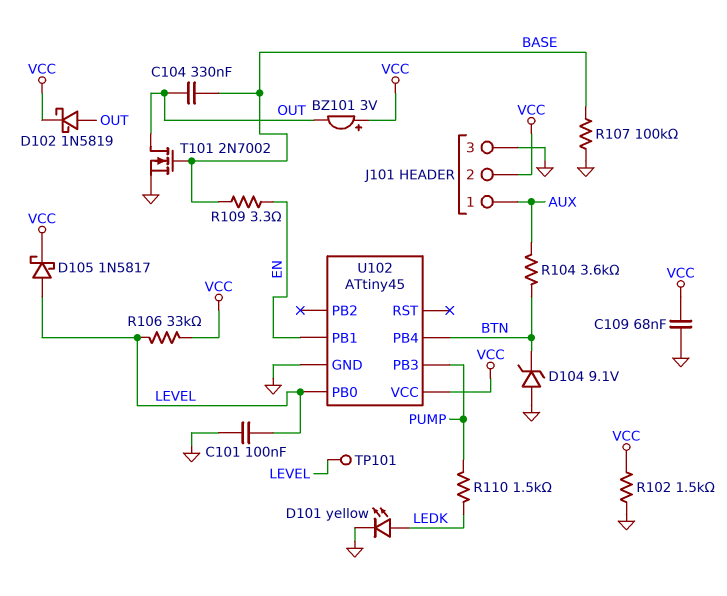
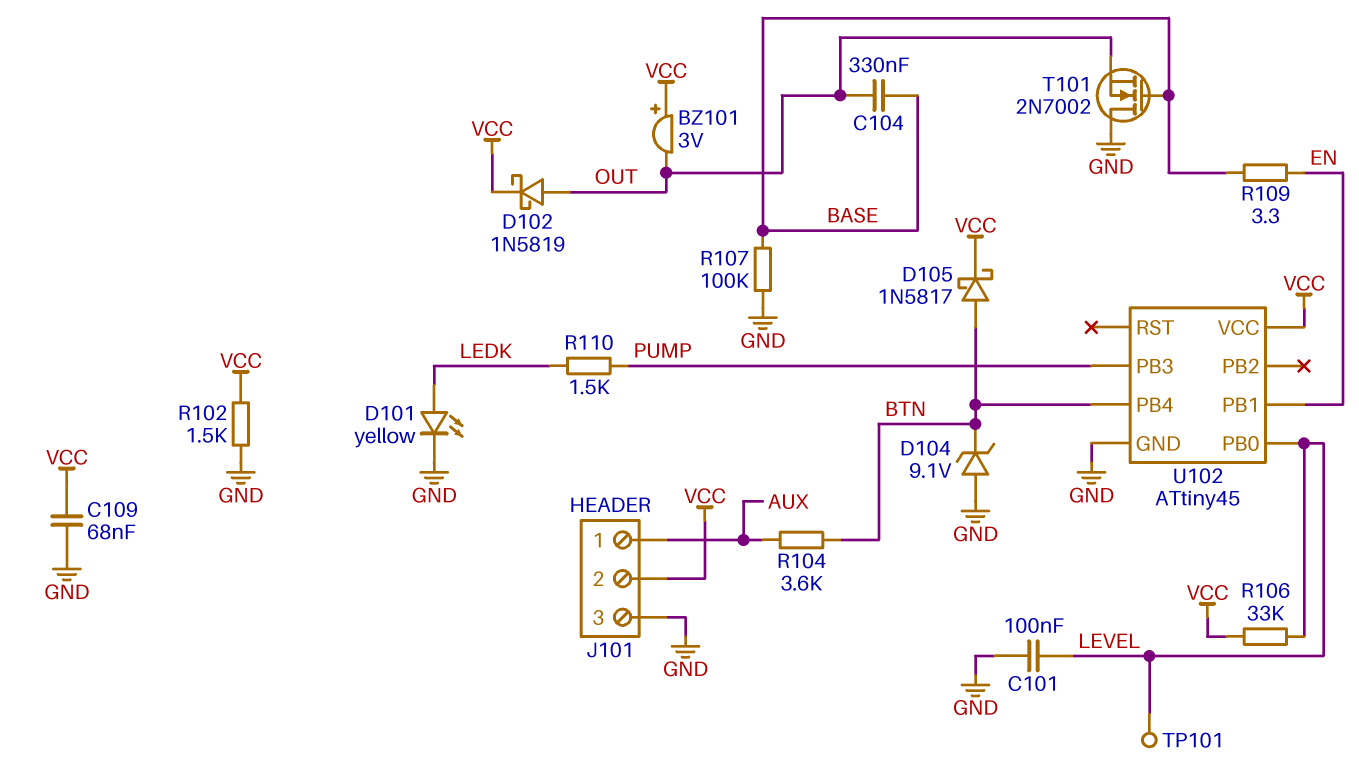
D105: schottky 1N5817 (A LEVEL, K VCC) -> schottky 1N5817 (A BTN, K VCC)
T101: NMOS 2N7002 (G BASE, D OUT, S GND) -> NMOS 2N7002 (G BASE, D GND, S OUT)

